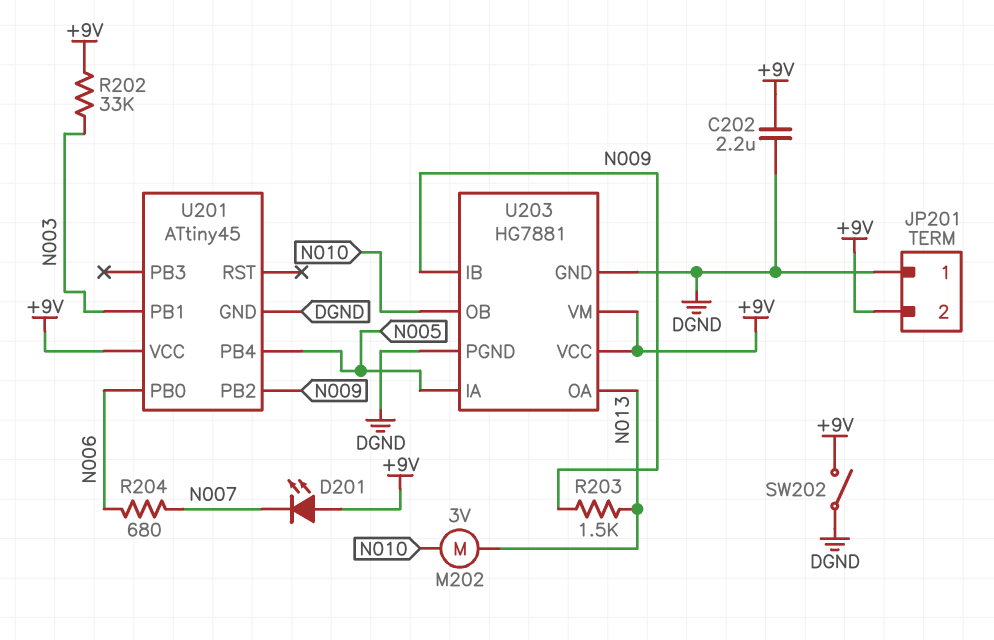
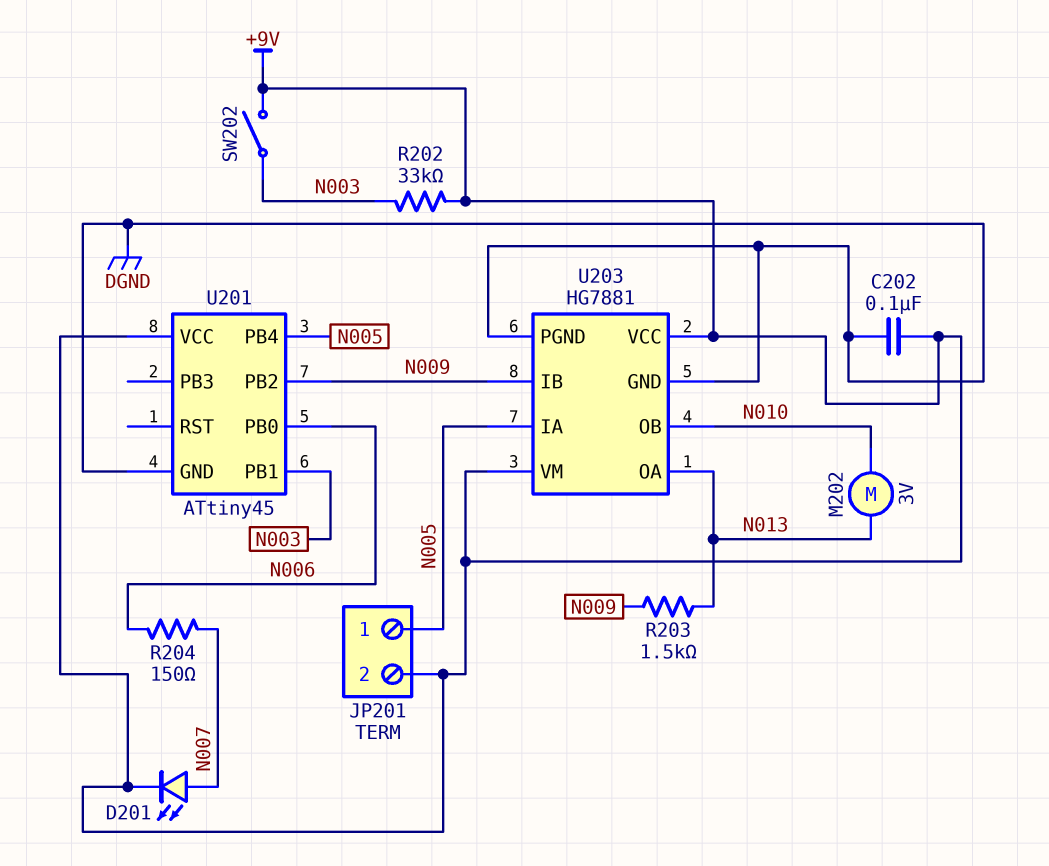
C202: 2.2uF (+9V, DGND) -> 100nF (+9V, DGND)
D201: LED (A +9V, K N007) -> LED (A N007, K +9V)
JP201 pin 1: DGND -> N005
R204: 680 (N006, N007) -> 150 (N006, N007)
SW202: switch (+9V, DGND) -> switch (+9V, N003)

